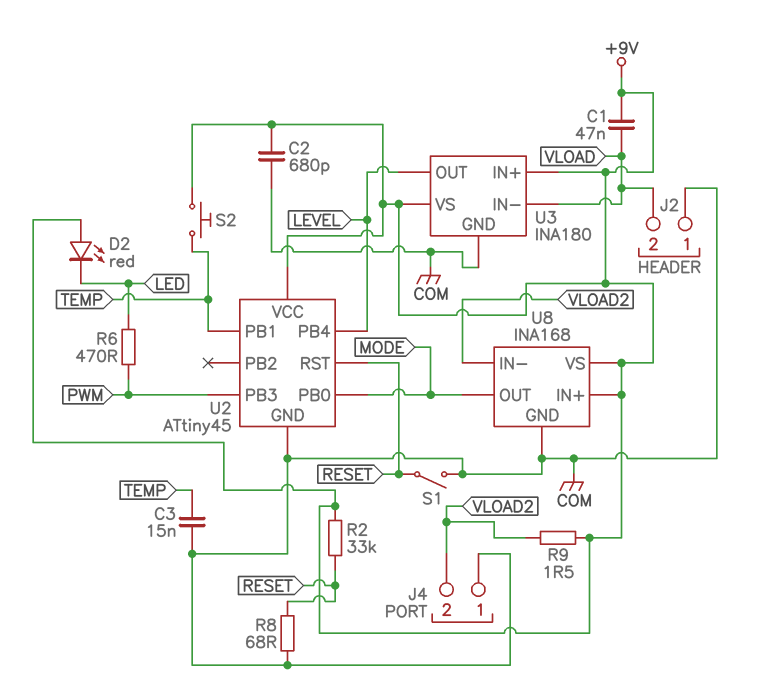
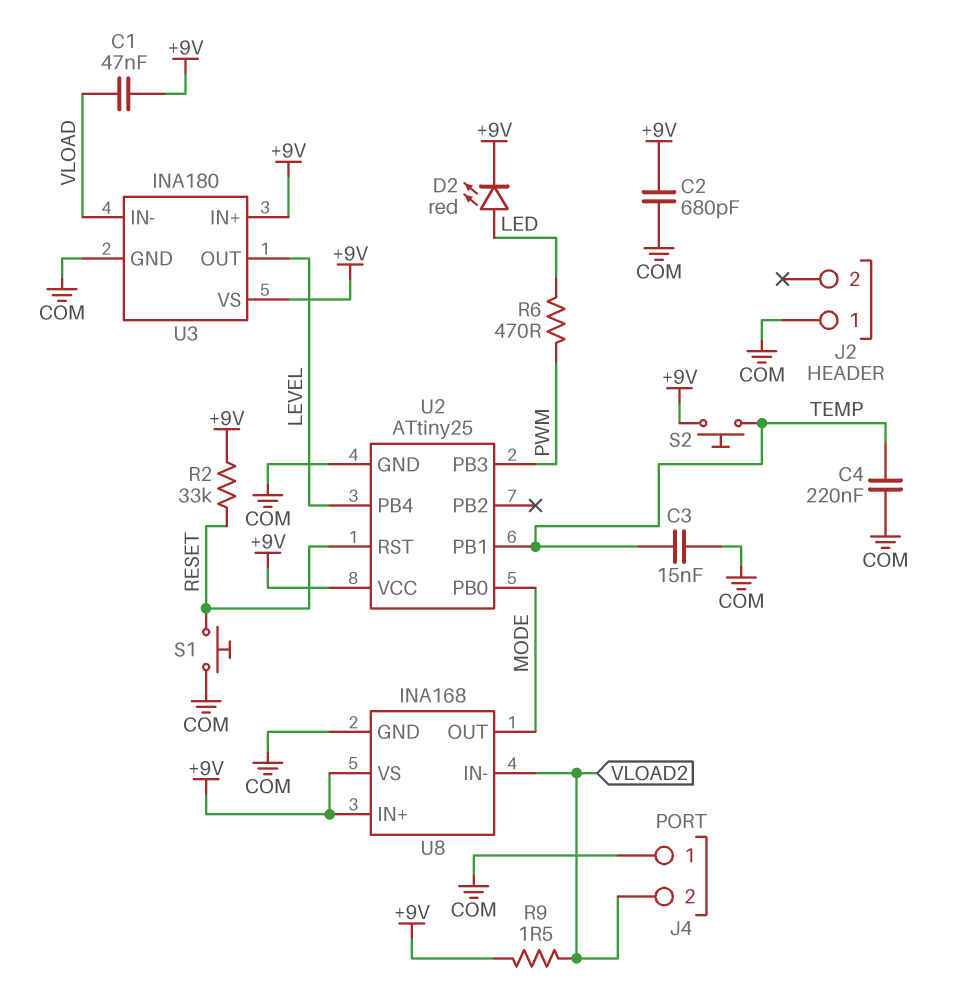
C4: none -> 220nF (COM, TEMP)
D2: LED red (A +9V, K LED) -> LED red (A LED, K +9V)
J2 pin 2: VLOAD -> none
R8: 68 (COM, RESET) -> none
S1: switch (COM, RESET) -> button (COM, RESET)
U2: ATtiny45 -> ATtiny25

